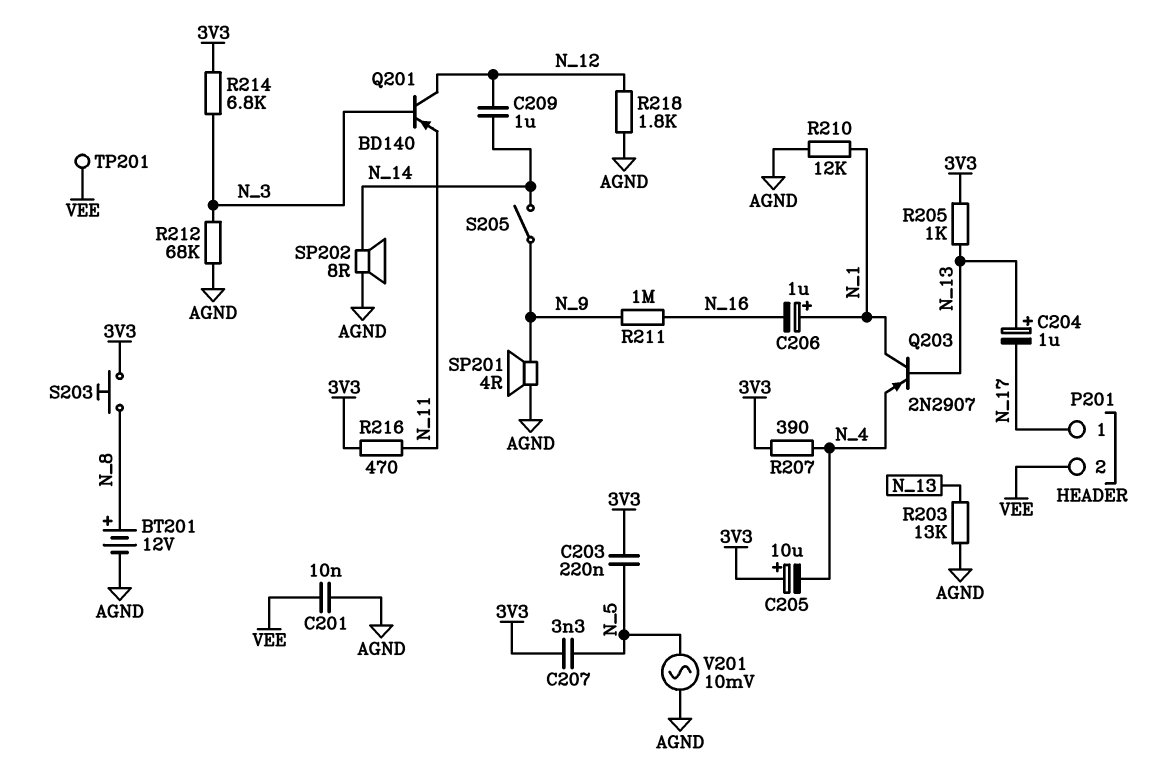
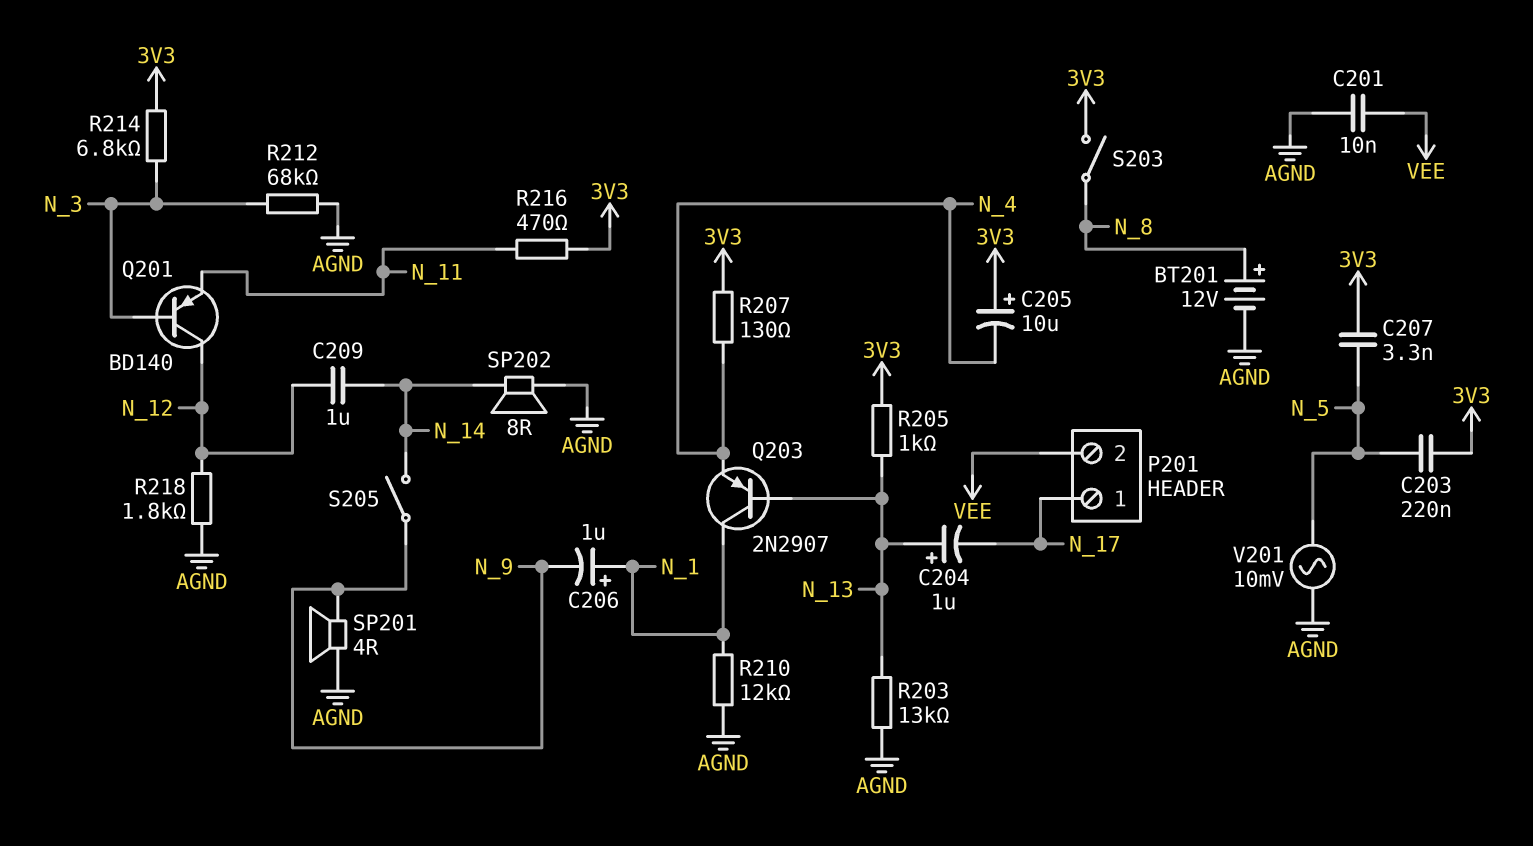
C206: 1uF (plus N_1, minus N_16) -> 1uF (plus N_1, minus N_9)
R207: 390 (3V3, N_4) -> 130 (3V3, N_4)
R211: 1M (N_9, N_16) -> none
S203: button (3V3, N_8) -> switch (3V3, N_8)
TP201: test point (VEE) -> none

